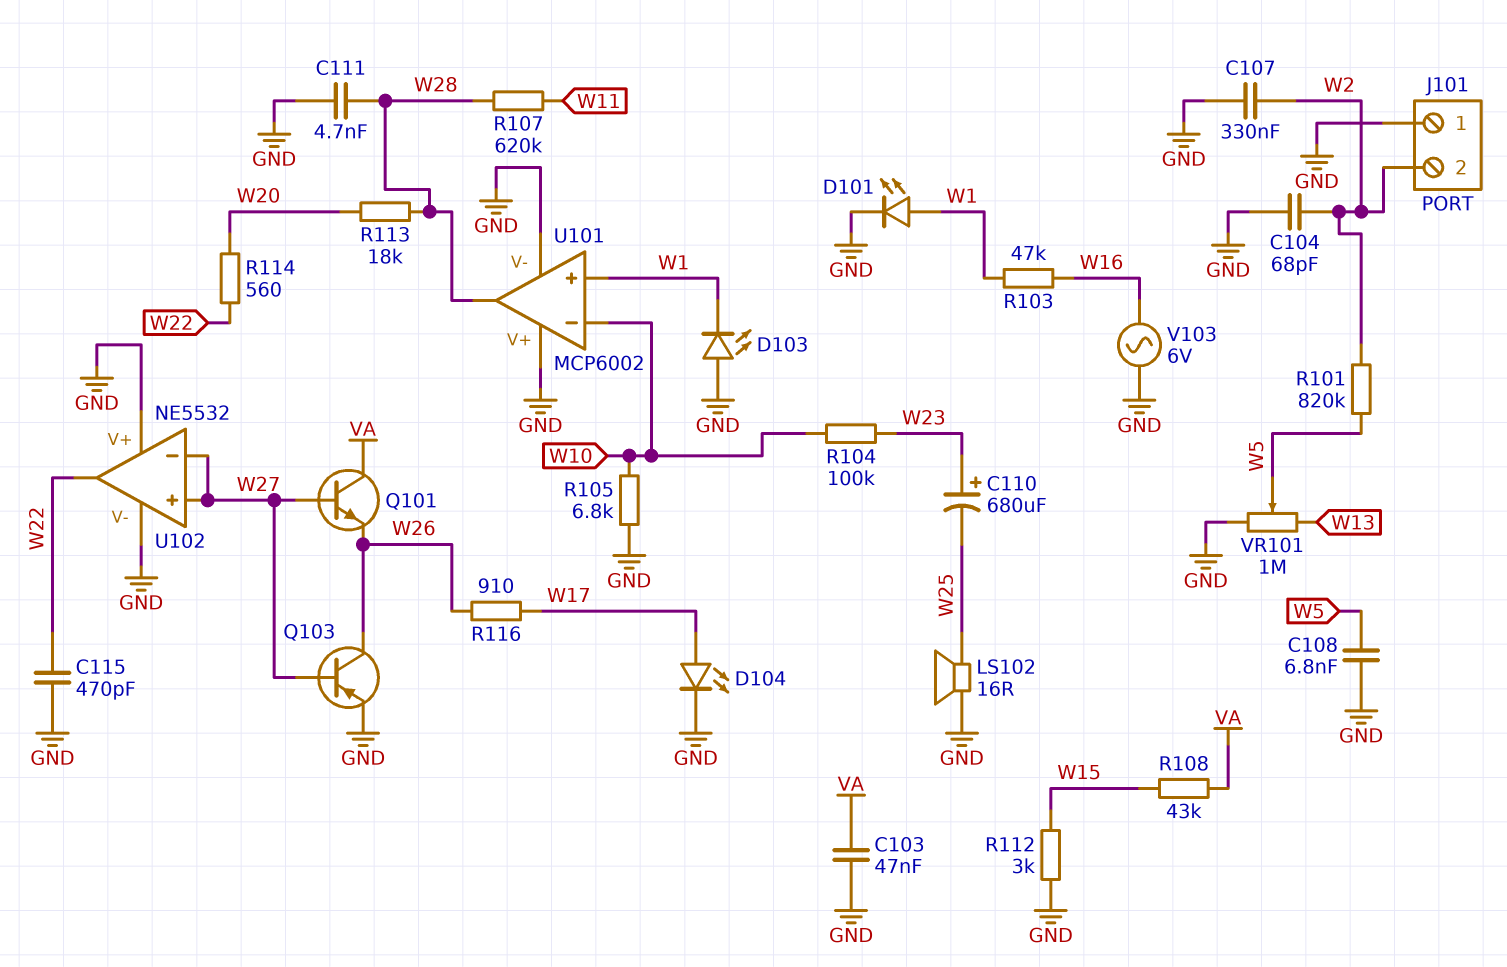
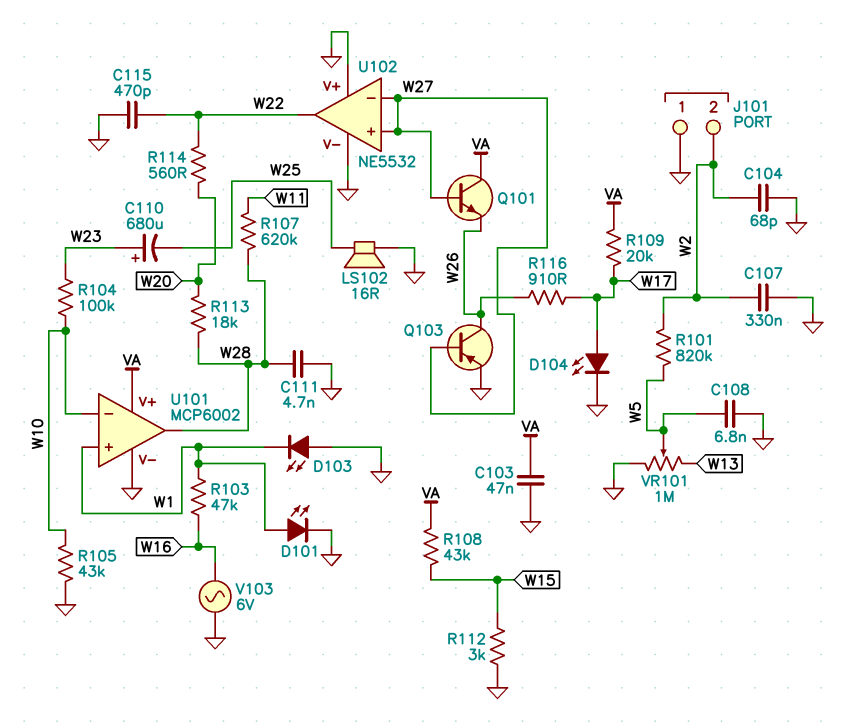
R105: 6.8k (GND, W10) -> 43k (GND, W10)
R109: none -> 20k (VA, W17)
U101 pin V+: GND -> VA

